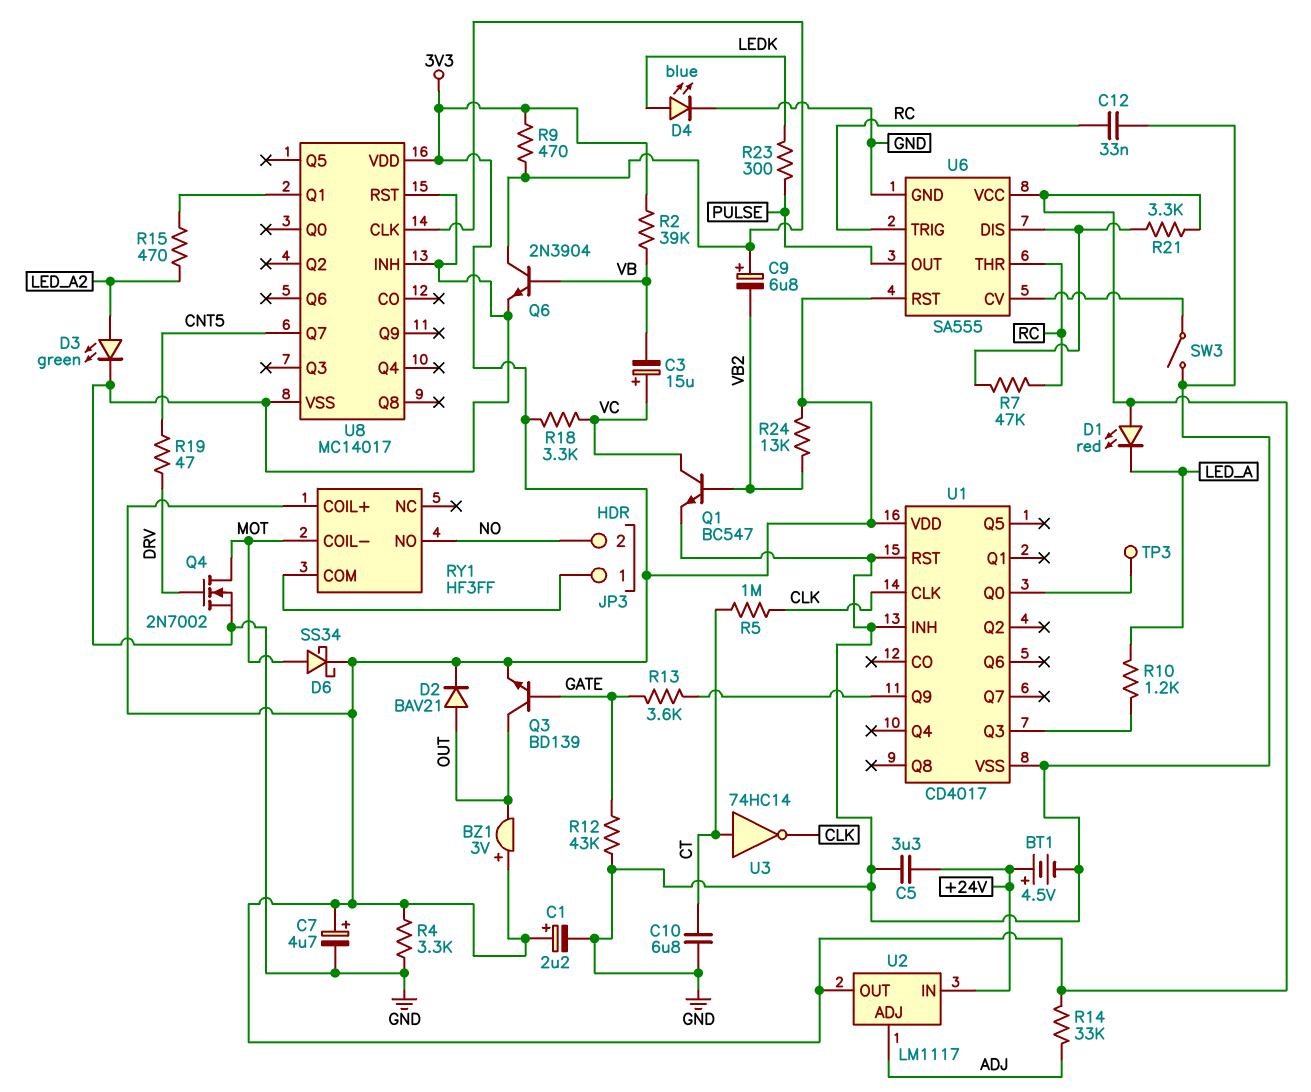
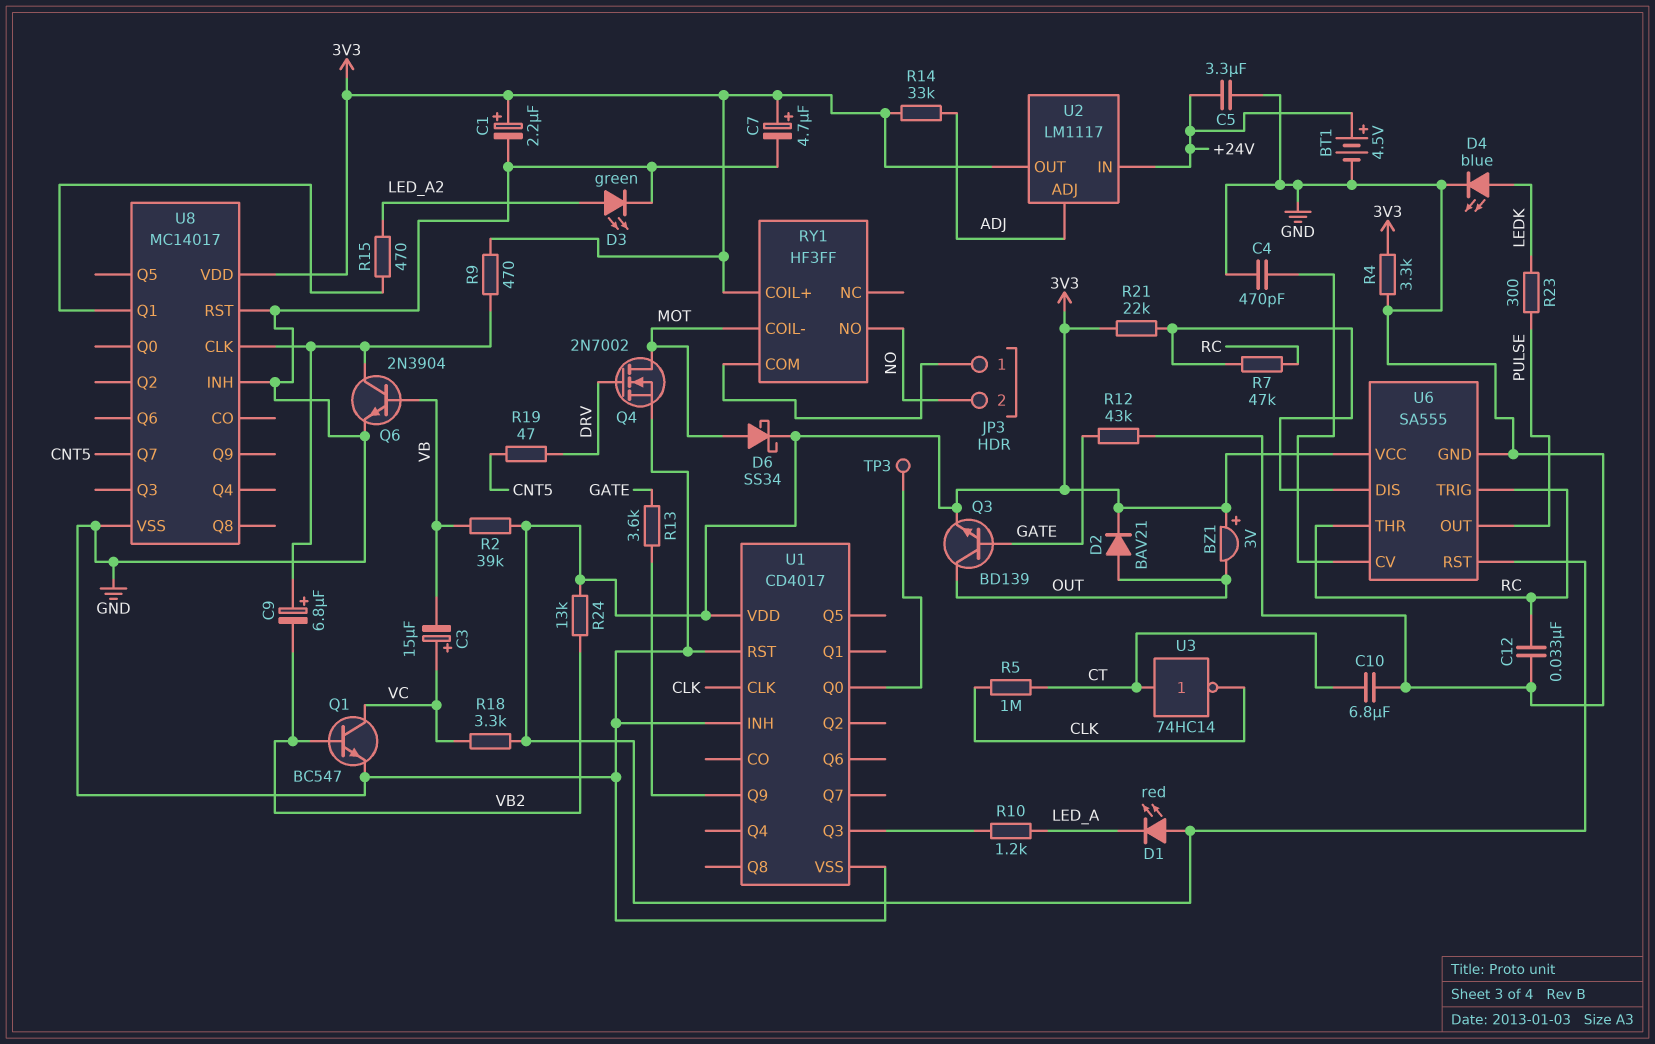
C4: none -> 470pF (GND, U6/CV)
R21: 3.3k (3V3, U6/DIS) -> 22k (3V3, U6/DIS)
SW3: switch (GND, U6/CV) -> none

